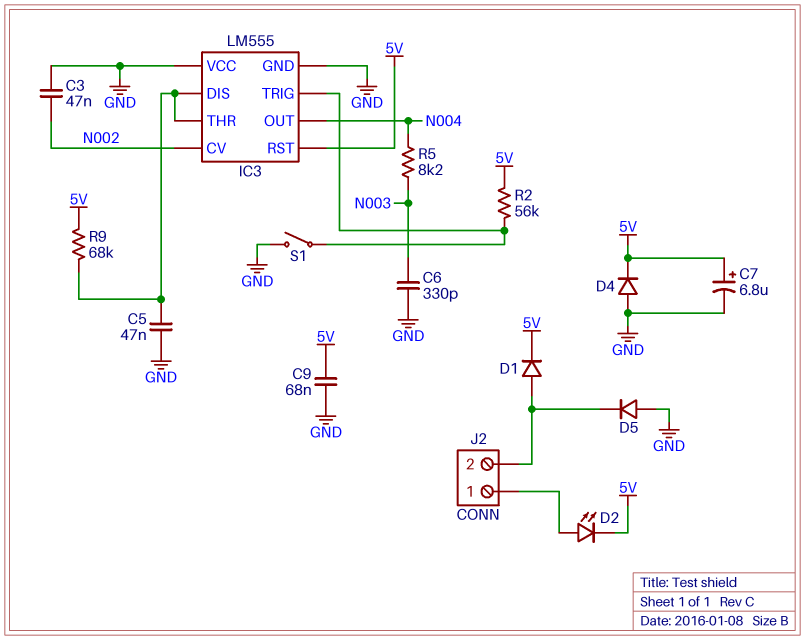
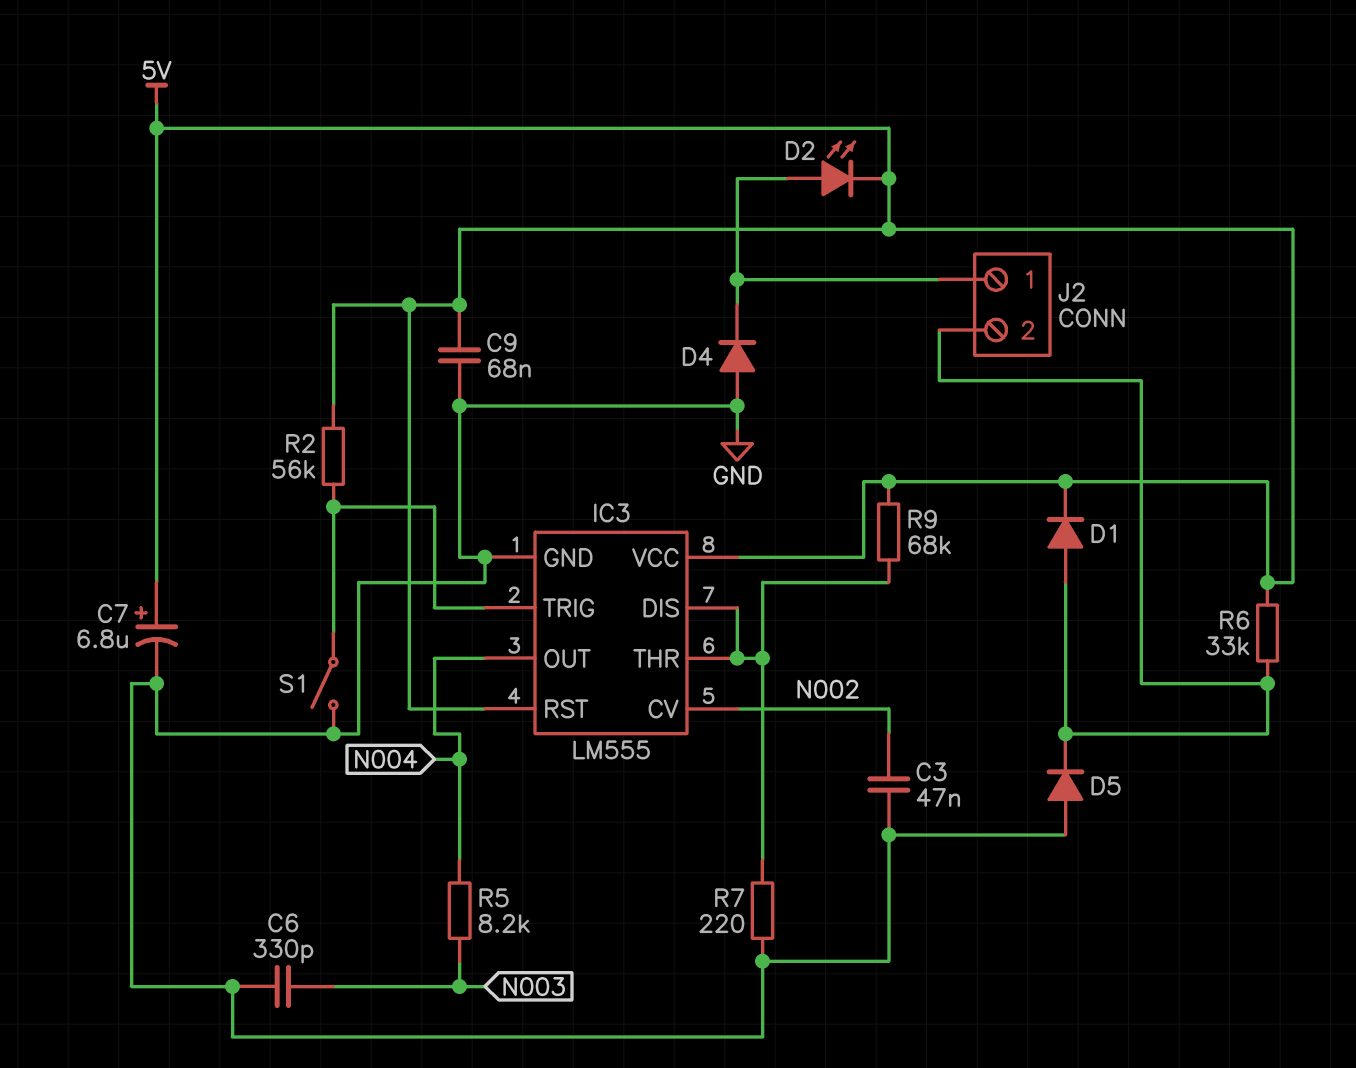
C5: 47nF (GND, IC3/DIS) -> none
D4: diode (A GND, K 5V) -> diode (A GND, K J2/1)
IC3 pin VCC: GND -> 5V
R6: none -> 33k (5V, J2/2)
R7: none -> 220 (GND, IC3/DIS)

